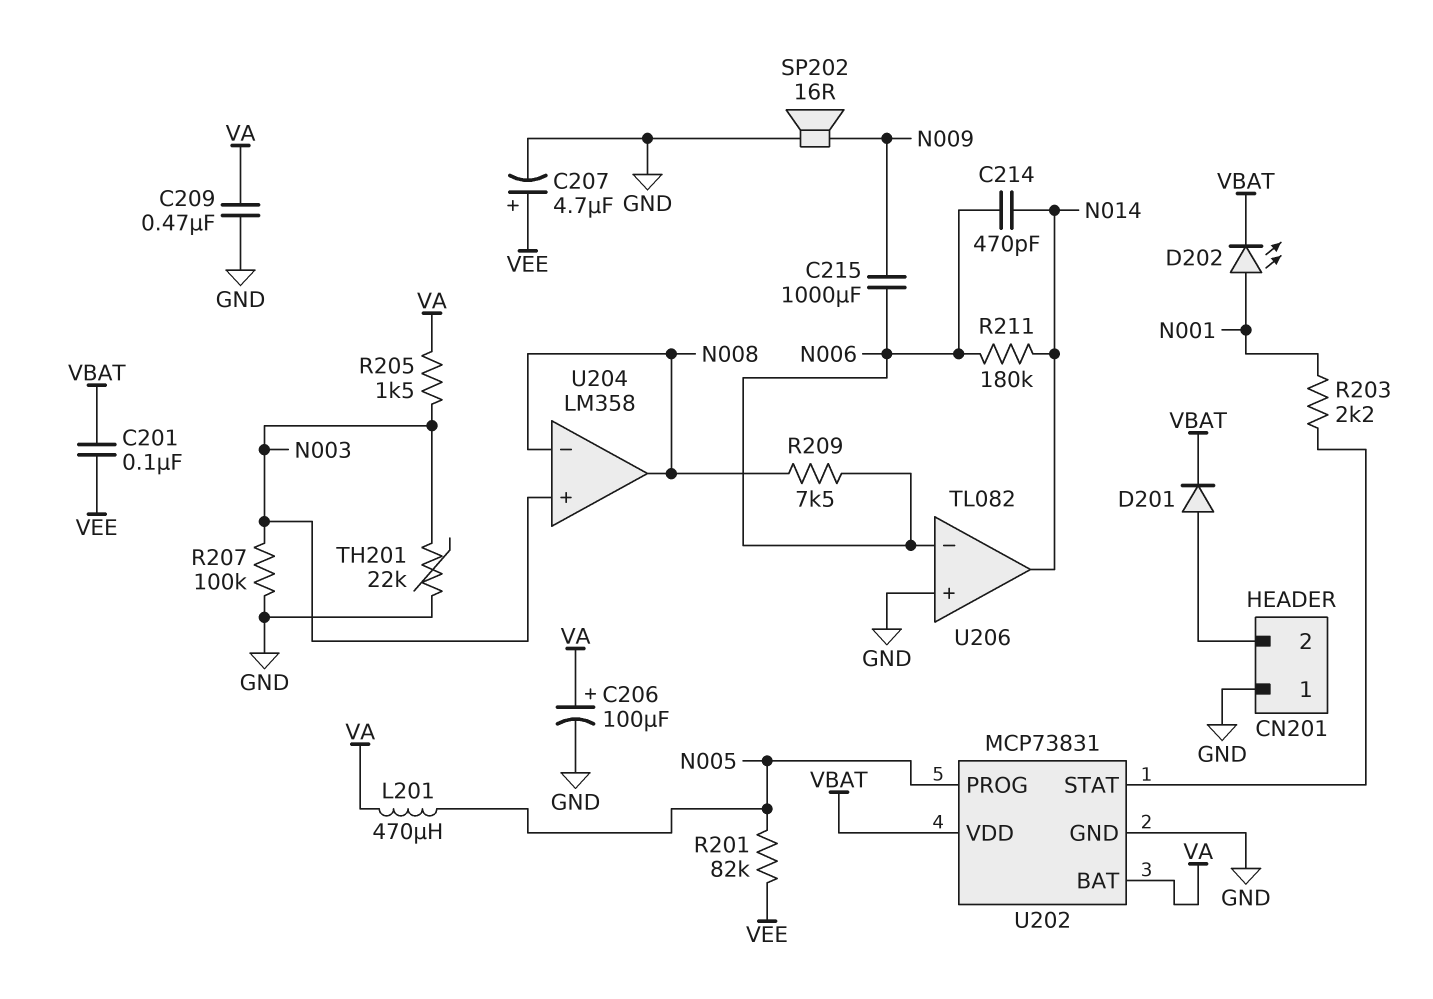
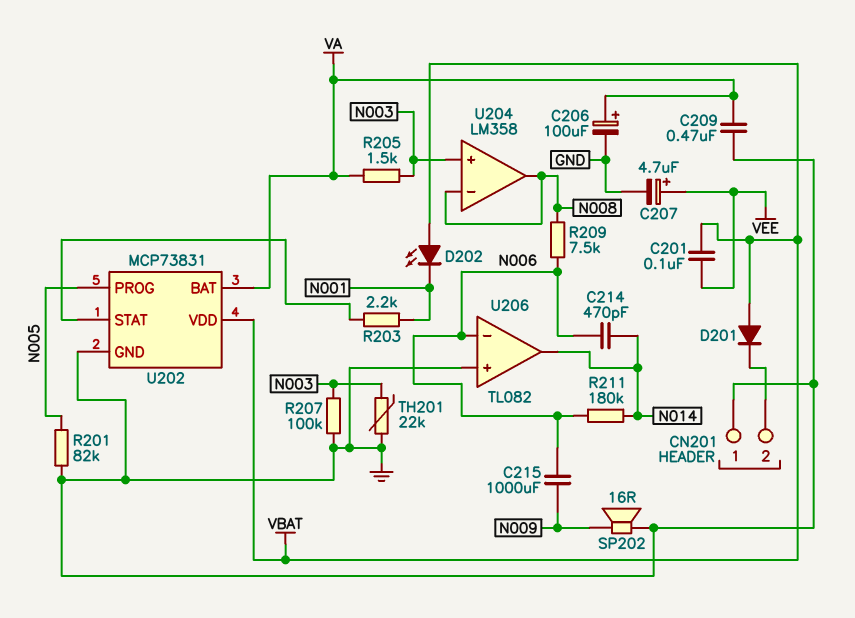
D201: diode (A CN201/2, K VBAT) -> diode (A VBAT, K CN201/2)
D202: LED (A N001, K VBAT) -> LED (A VBAT, K N001)
L201: 470uH (N005, VA) -> none
R201: 82k (N005, VEE) -> 82k (GND, N005)

